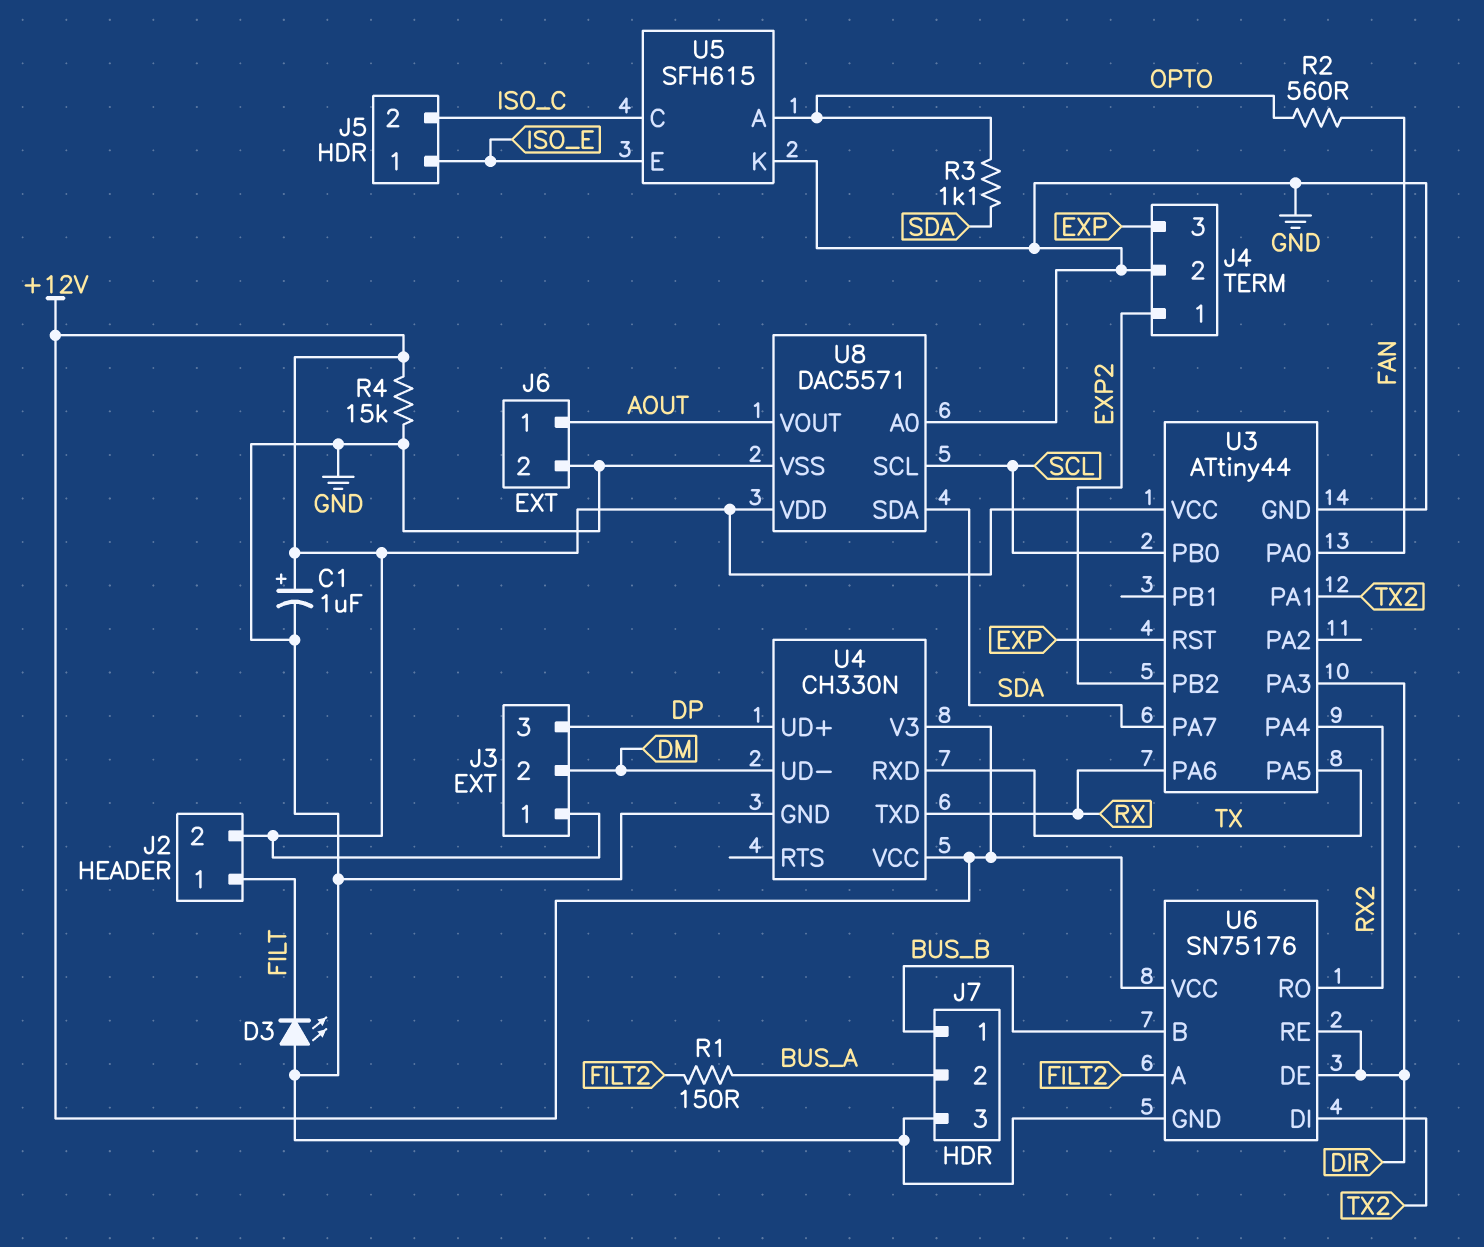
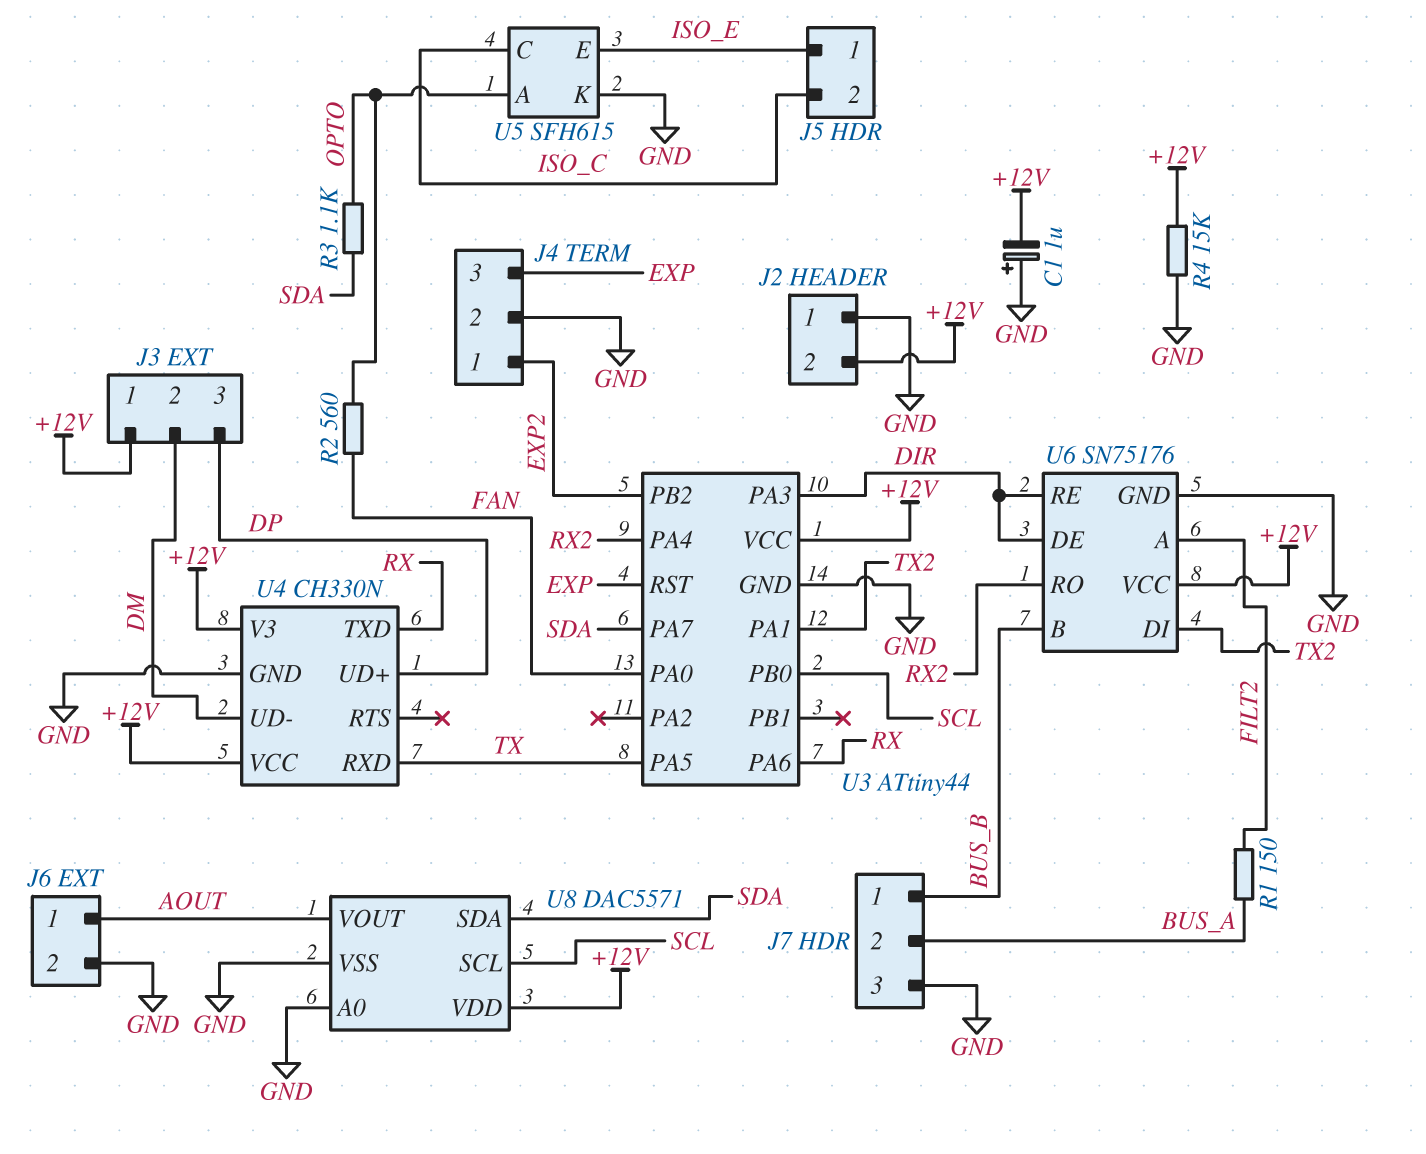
C1: 1uF (plus +12V, minus GND) -> 1uF (plus GND, minus +12V)
D3: LED (A GND, K FILT) -> none
J2 pin 1: FILT -> GND

